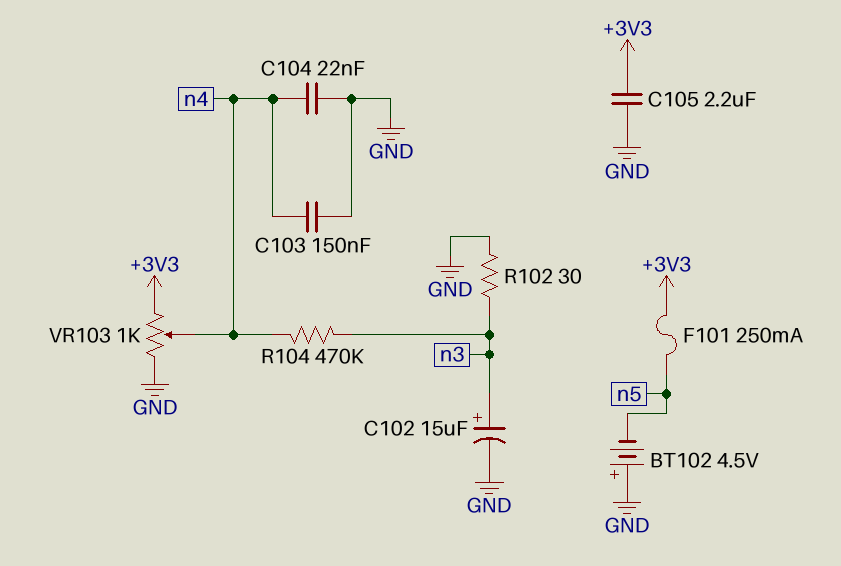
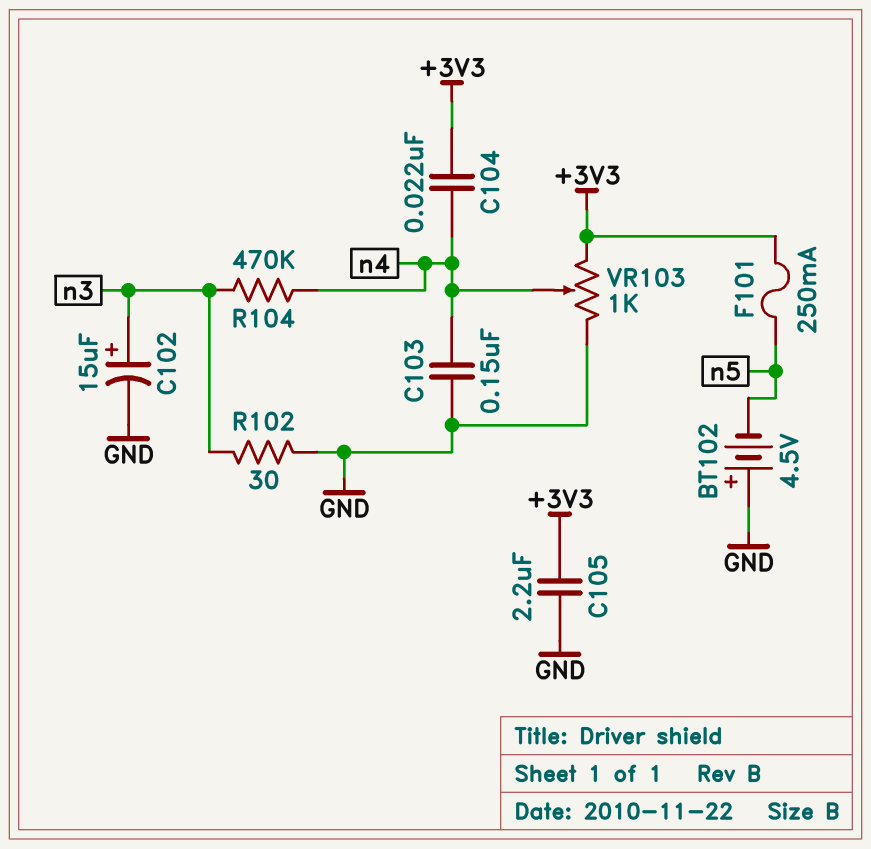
C104: 22nF (GND, n4) -> 22nF (+3V3, n4)

